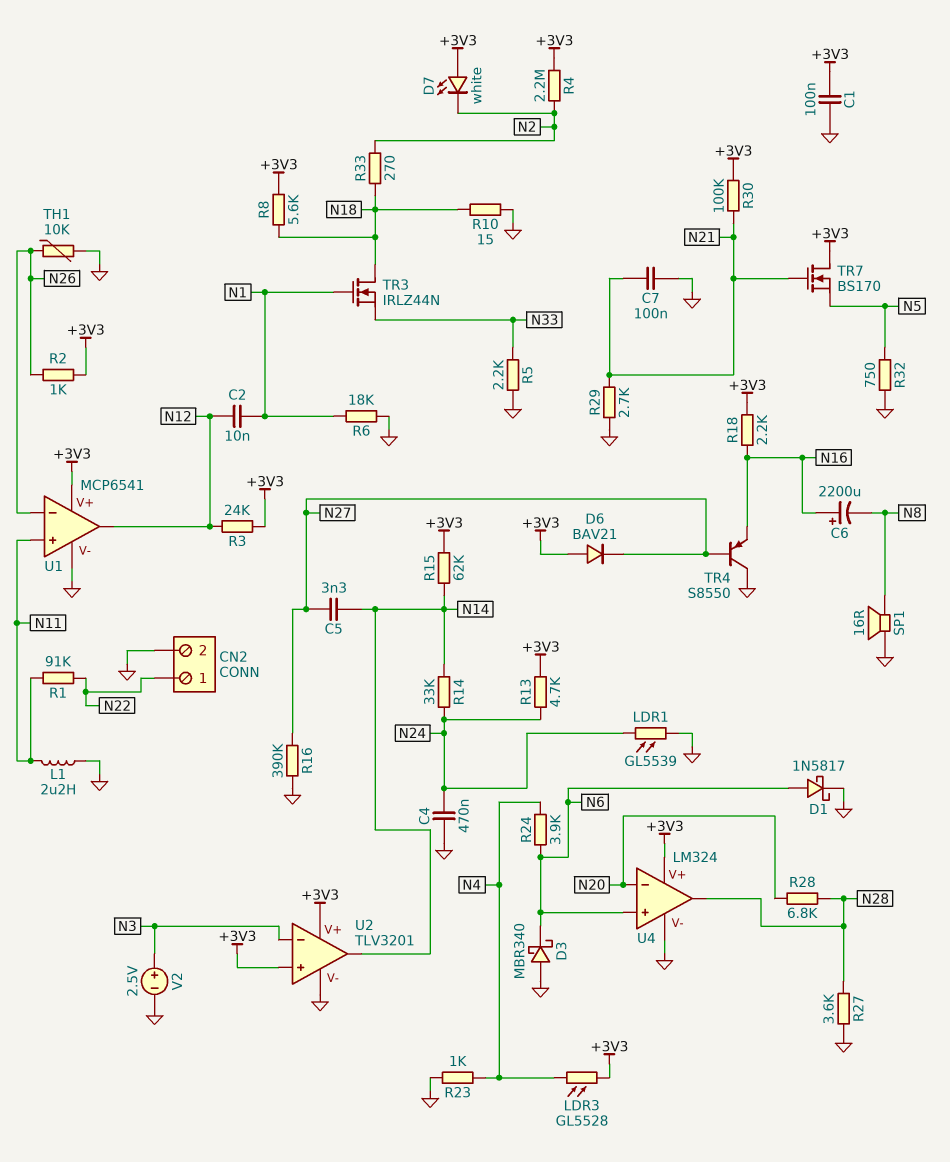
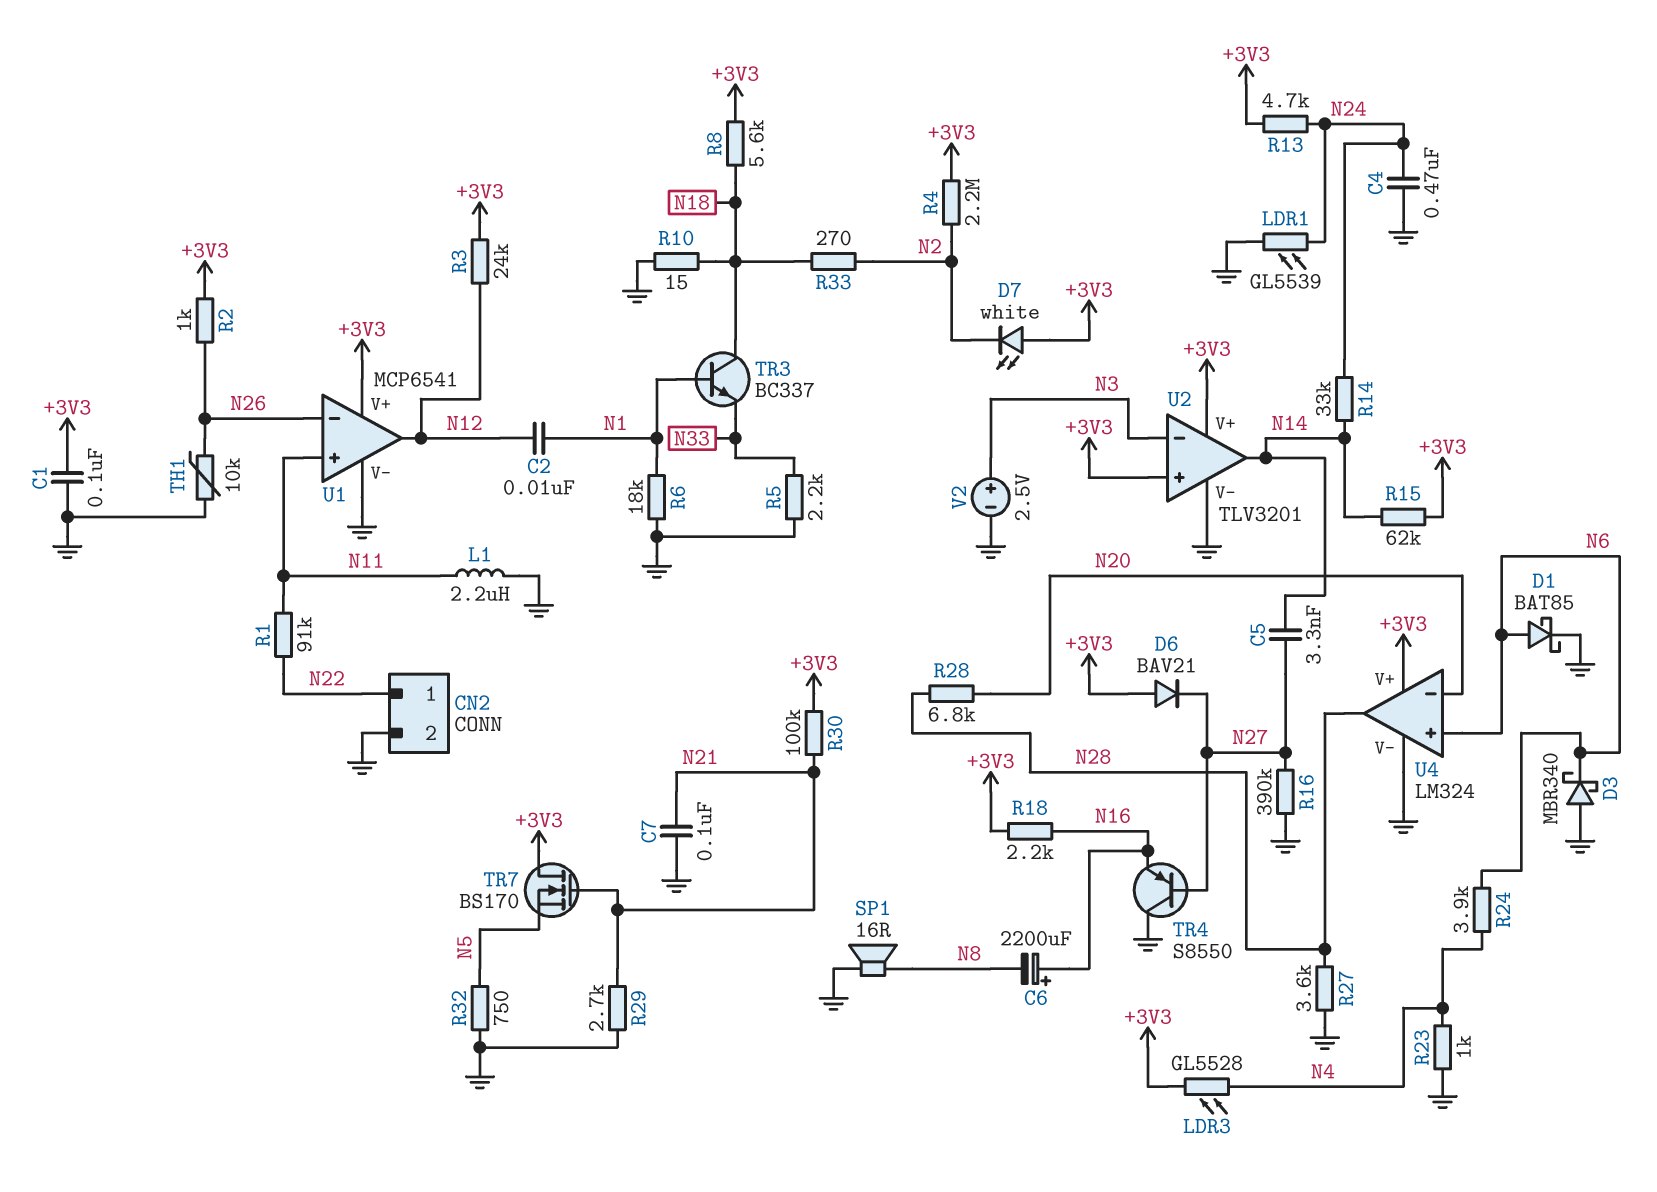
D1: schottky 1N5817 (A N6, K GND) -> schottky BAT85 (A N6, K GND)
TR3: NMOS IRLZ44N (G N1, D N18, S N33) -> NPN BC337 (B N1, C N18, E N33)

